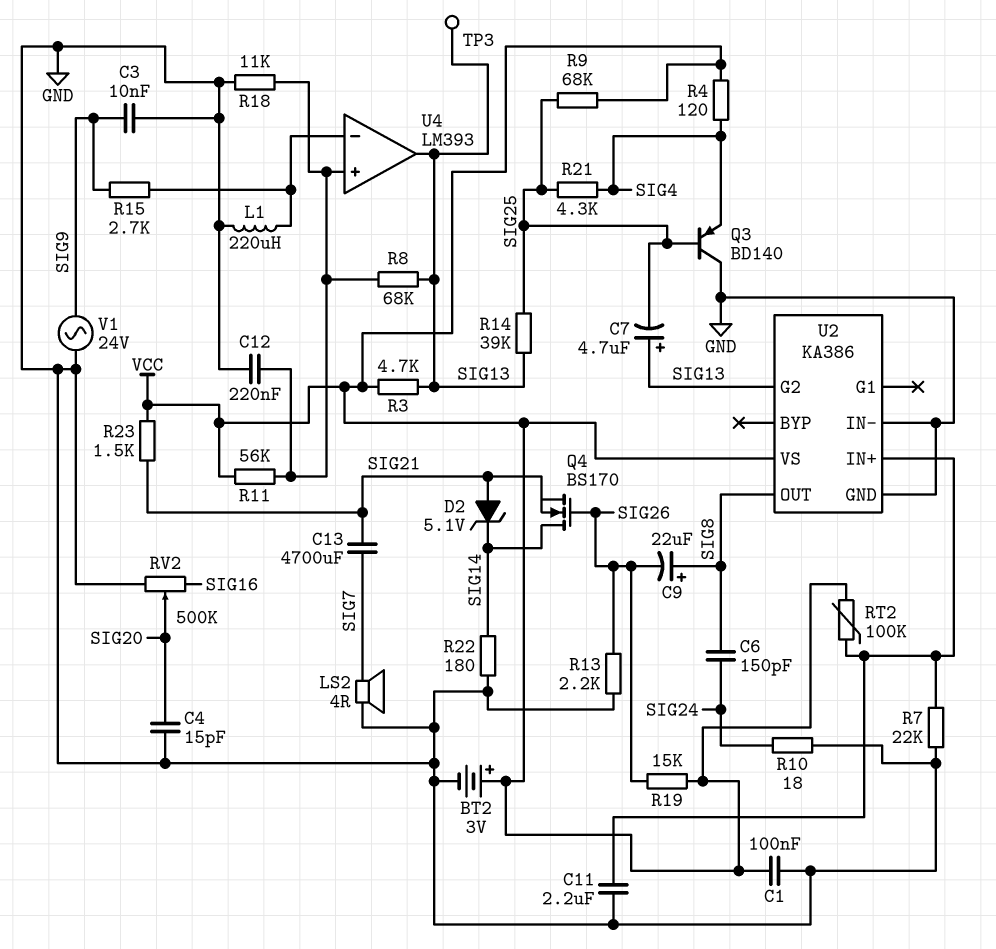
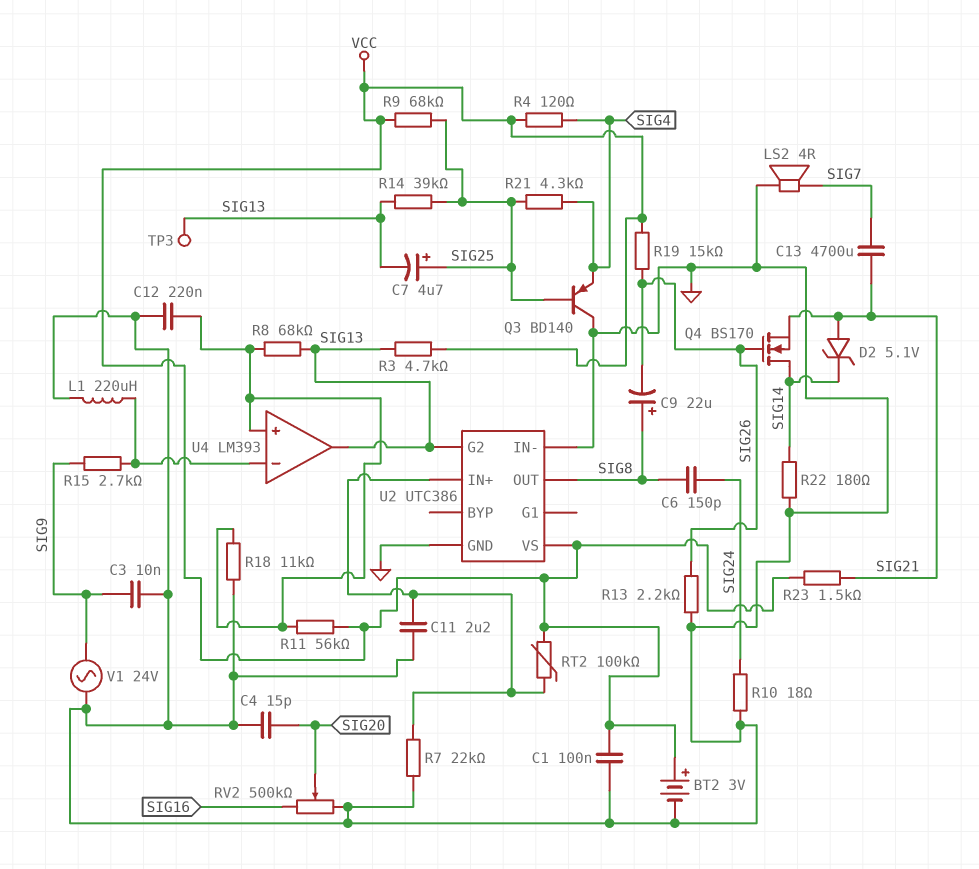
C7: 4.7uF (plus SIG13, minus SIG25) -> 4.7uF (plus SIG25, minus SIG13)
U2: KA386 -> UTC386

